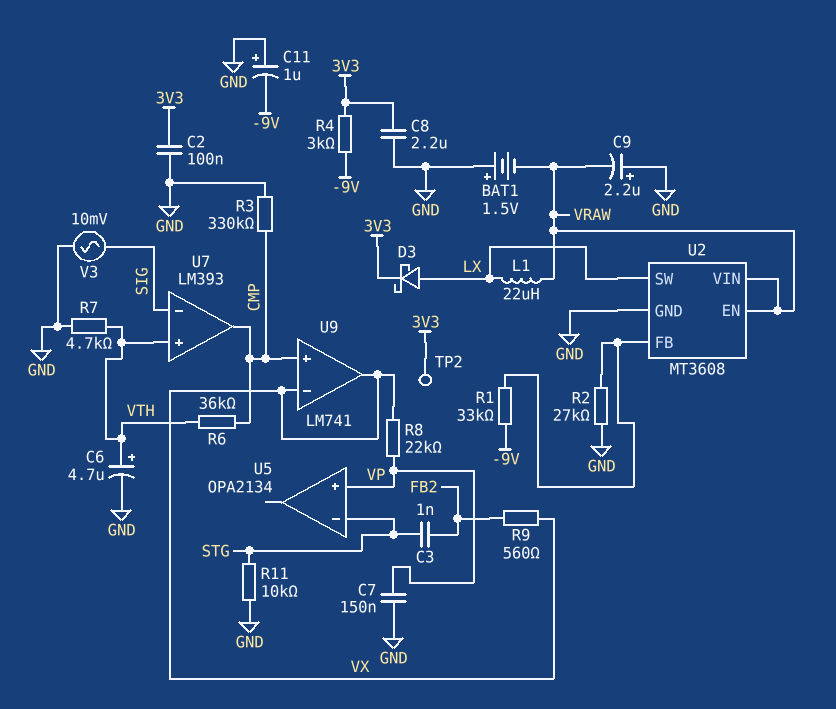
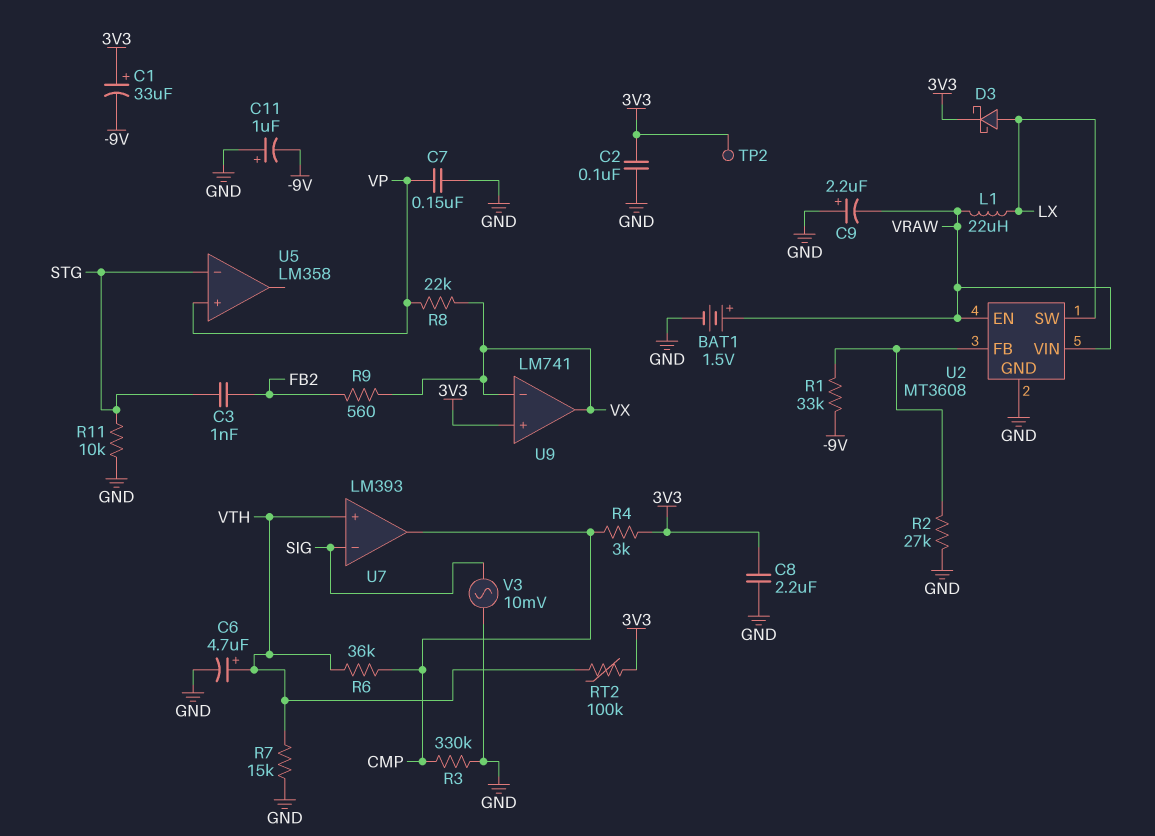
BAT1: 1.5V (plus GND, minus VRAW) -> 1.5V (plus VRAW, minus GND)
C1: none -> 33uF (plus 3V3, minus -9V)
R4: 3k (-9V, 3V3) -> 3k (3V3, CMP)
R7: 4.7k (GND, VTH) -> 15k (GND, VTH)
RT2: none -> 100k (3V3, VTH)
U5: OPA2134 -> LM358
U9 pin in+: CMP -> 3V3

